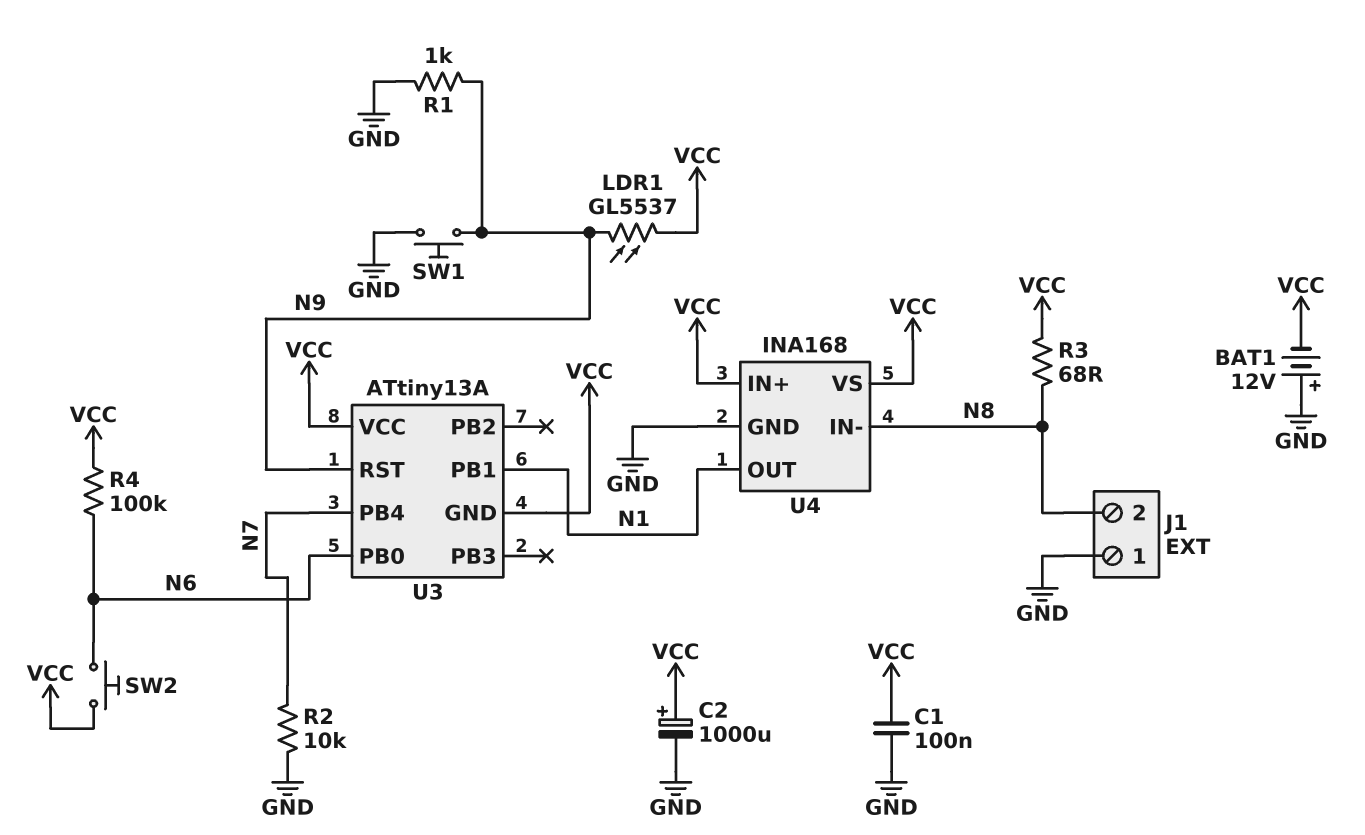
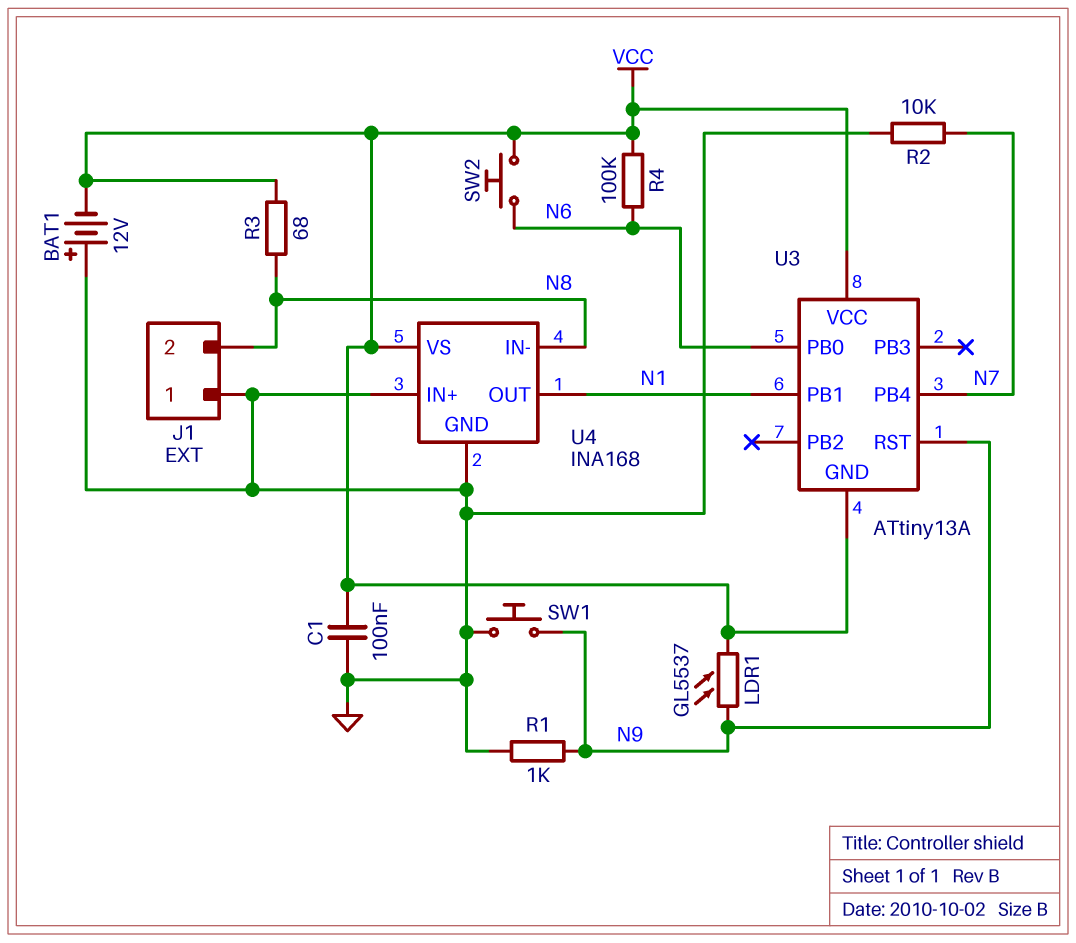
C2: 1000uF (plus VCC, minus GND) -> none
U4 pin IN+: VCC -> GND

